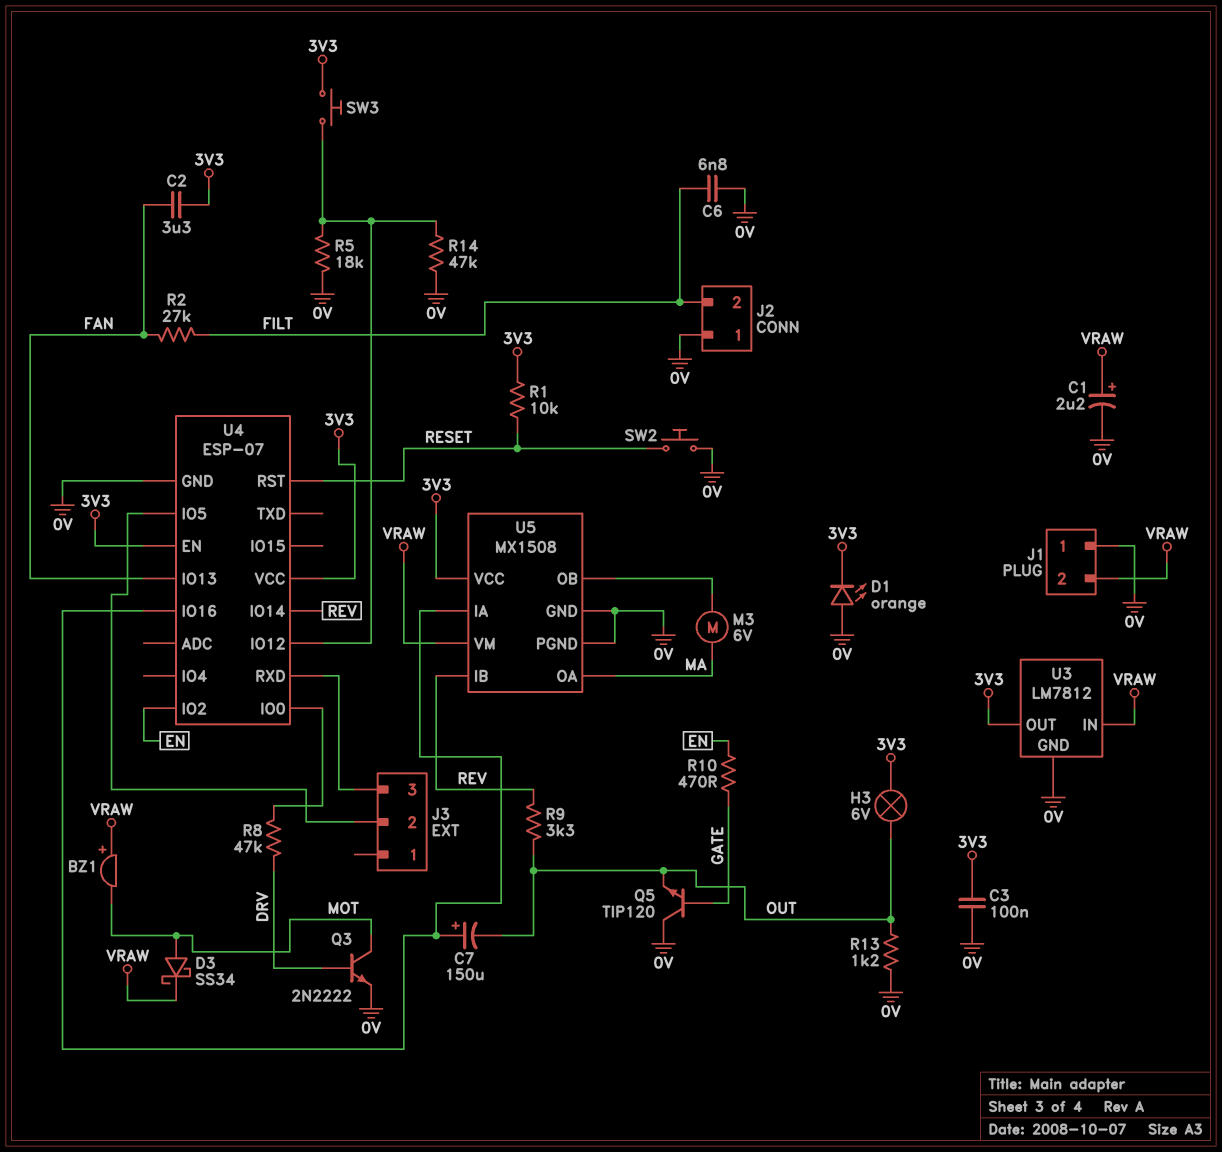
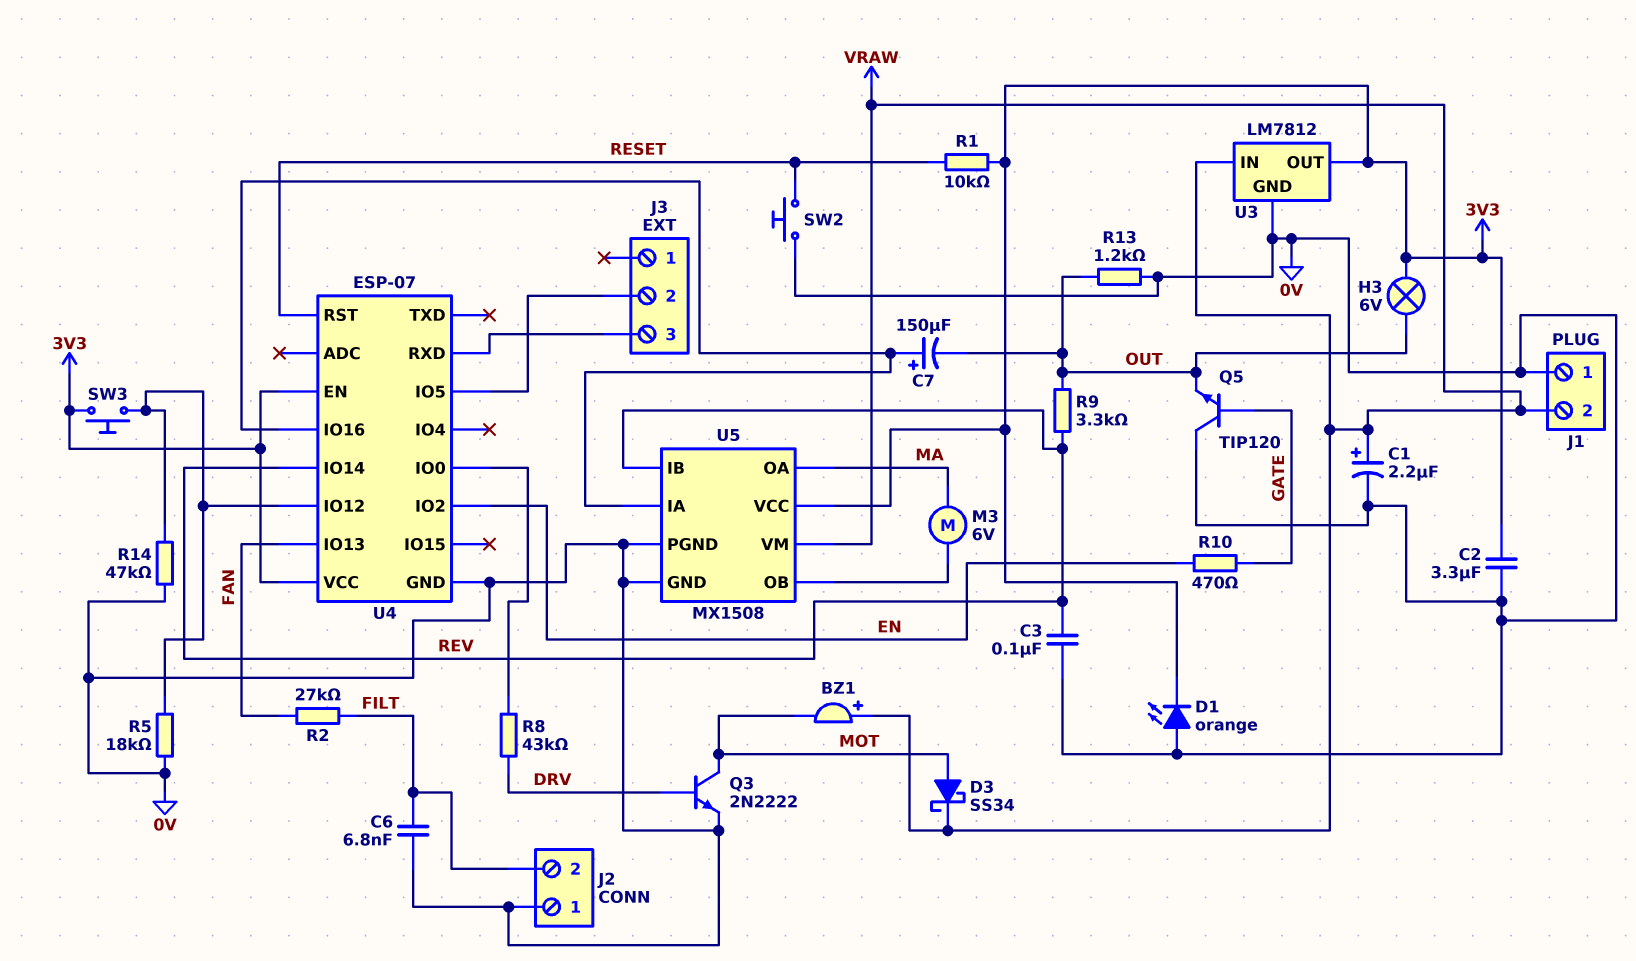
C2: 3.3uF (3V3, FAN) -> 3.3uF (0V, 3V3)
C3: 100nF (0V, 3V3) -> 100nF (0V, REV)
R8: 47k (DRV, U4/IO0) -> 43k (DRV, U4/IO0)

